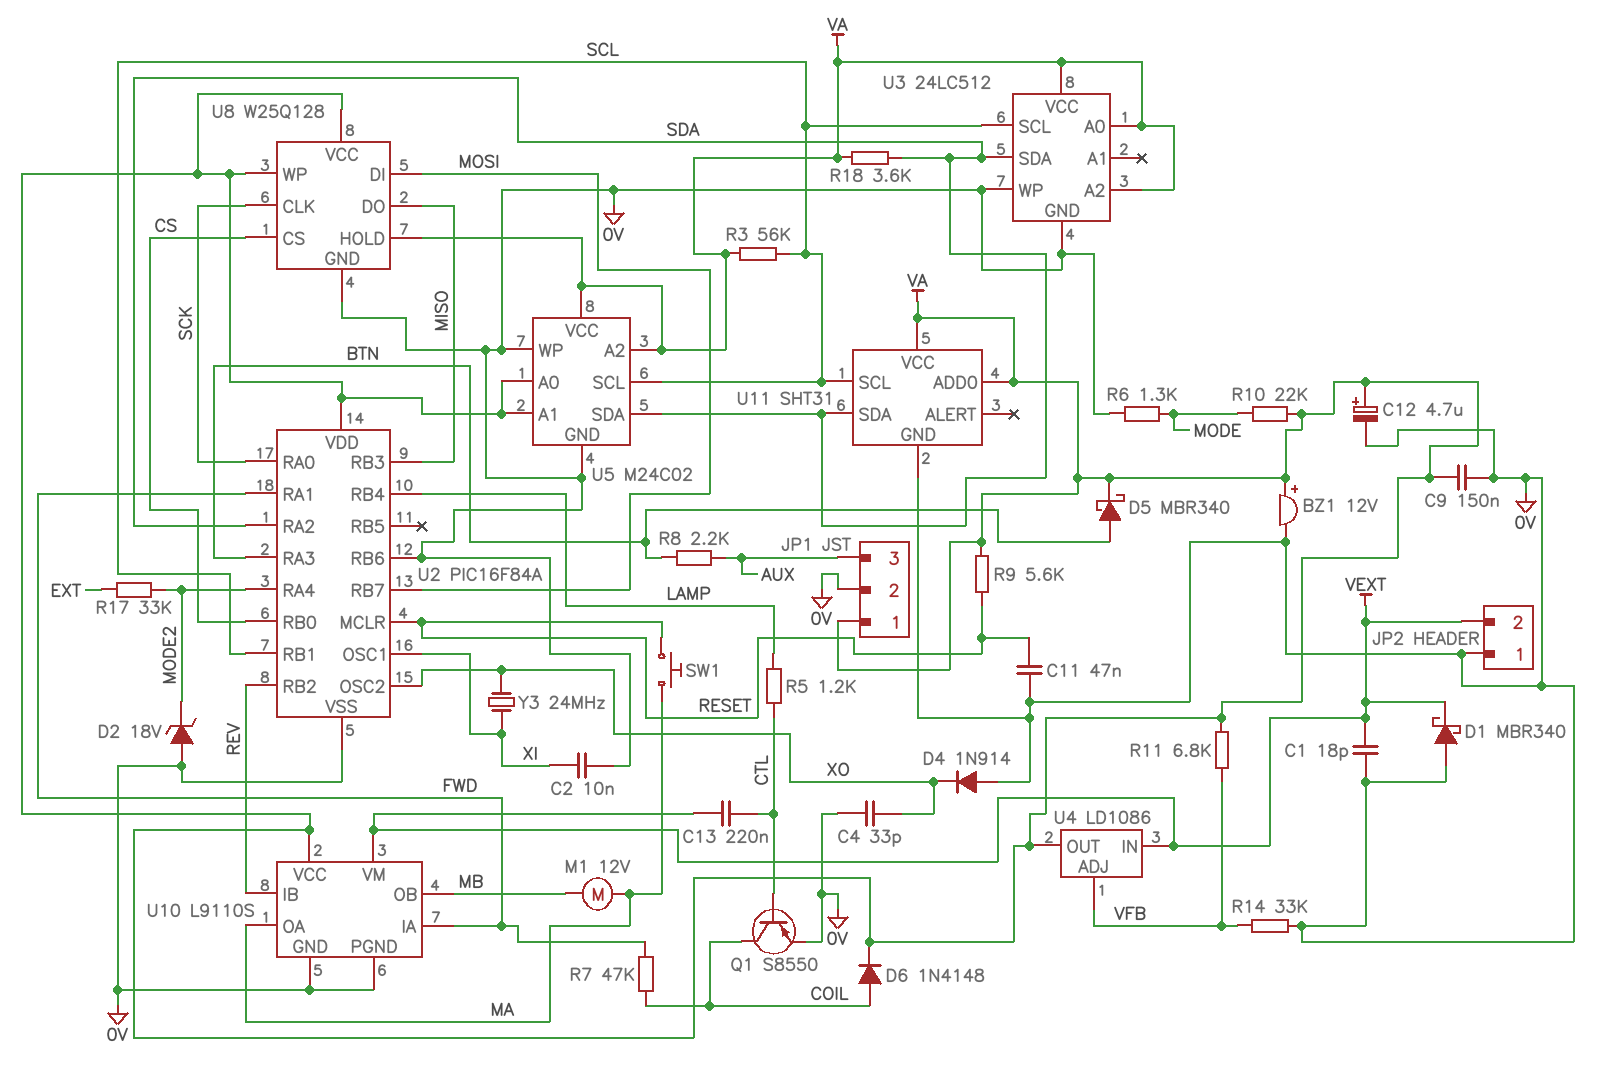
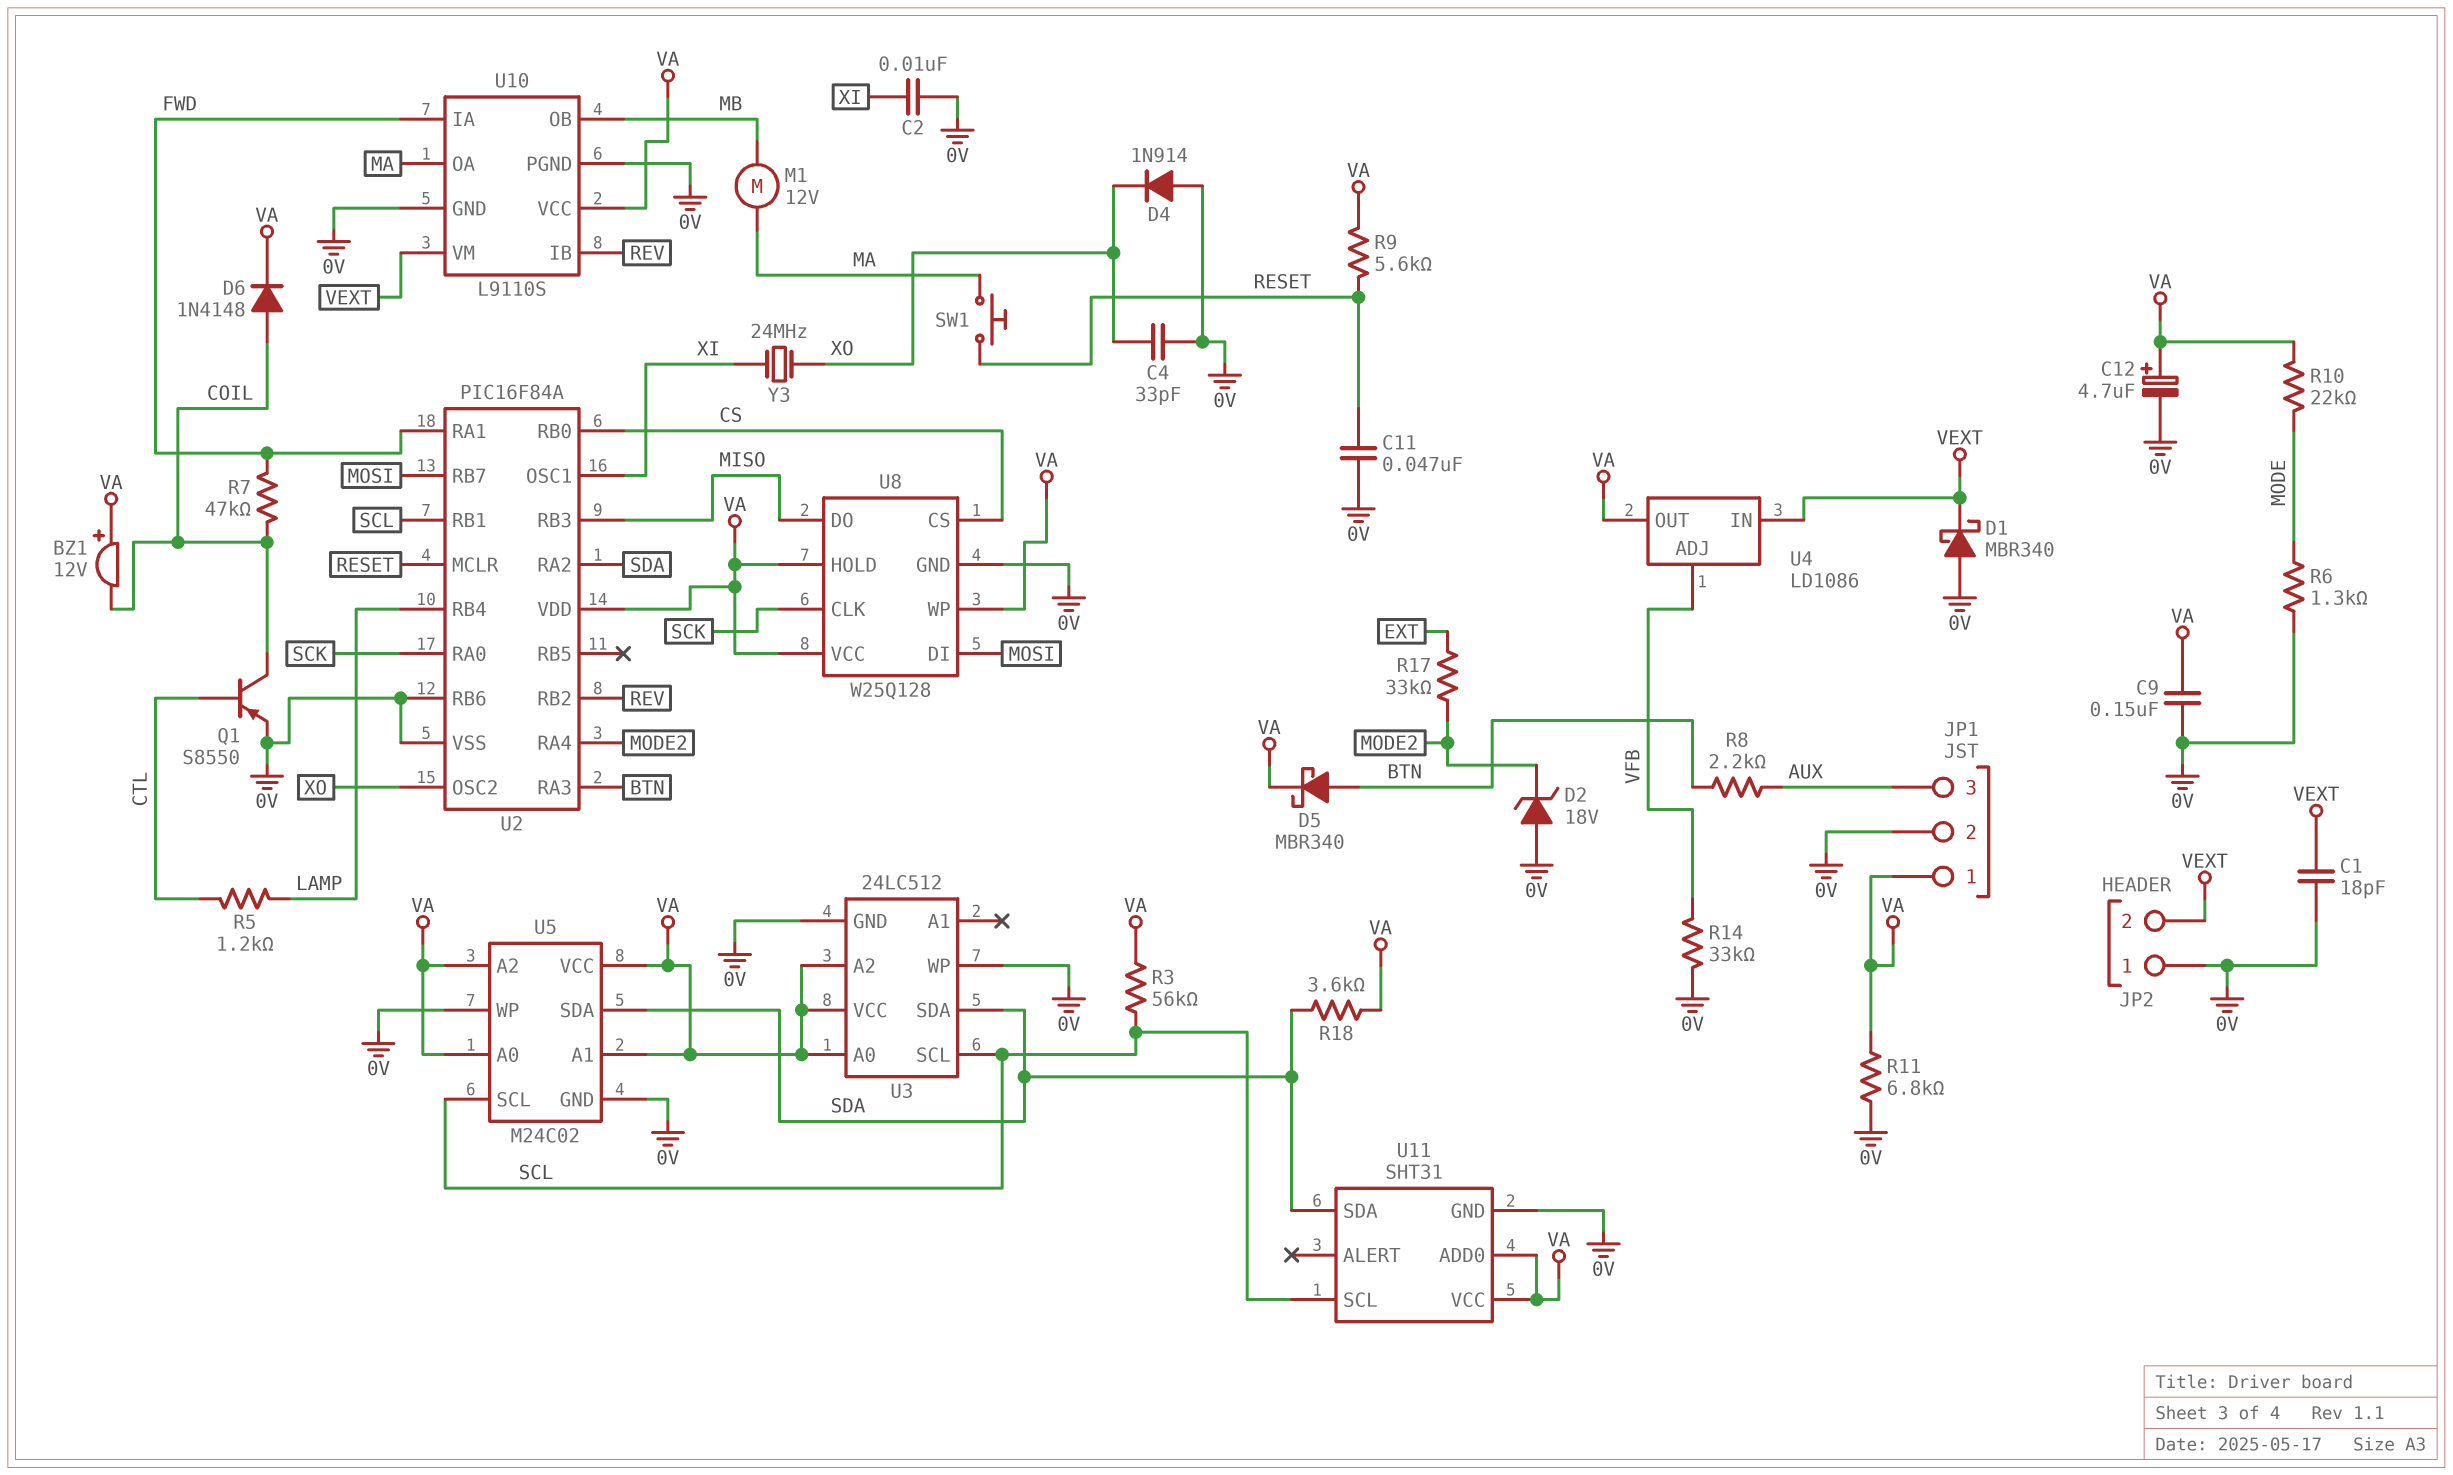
BZ1: buzzer 12V (plus VA, minus 0V) -> buzzer 12V (plus VA, minus COIL)
C13: 220nF (CTL, VEXT) -> none
R11: 6.8k (VA, VFB) -> 6.8k (0V, VA)

